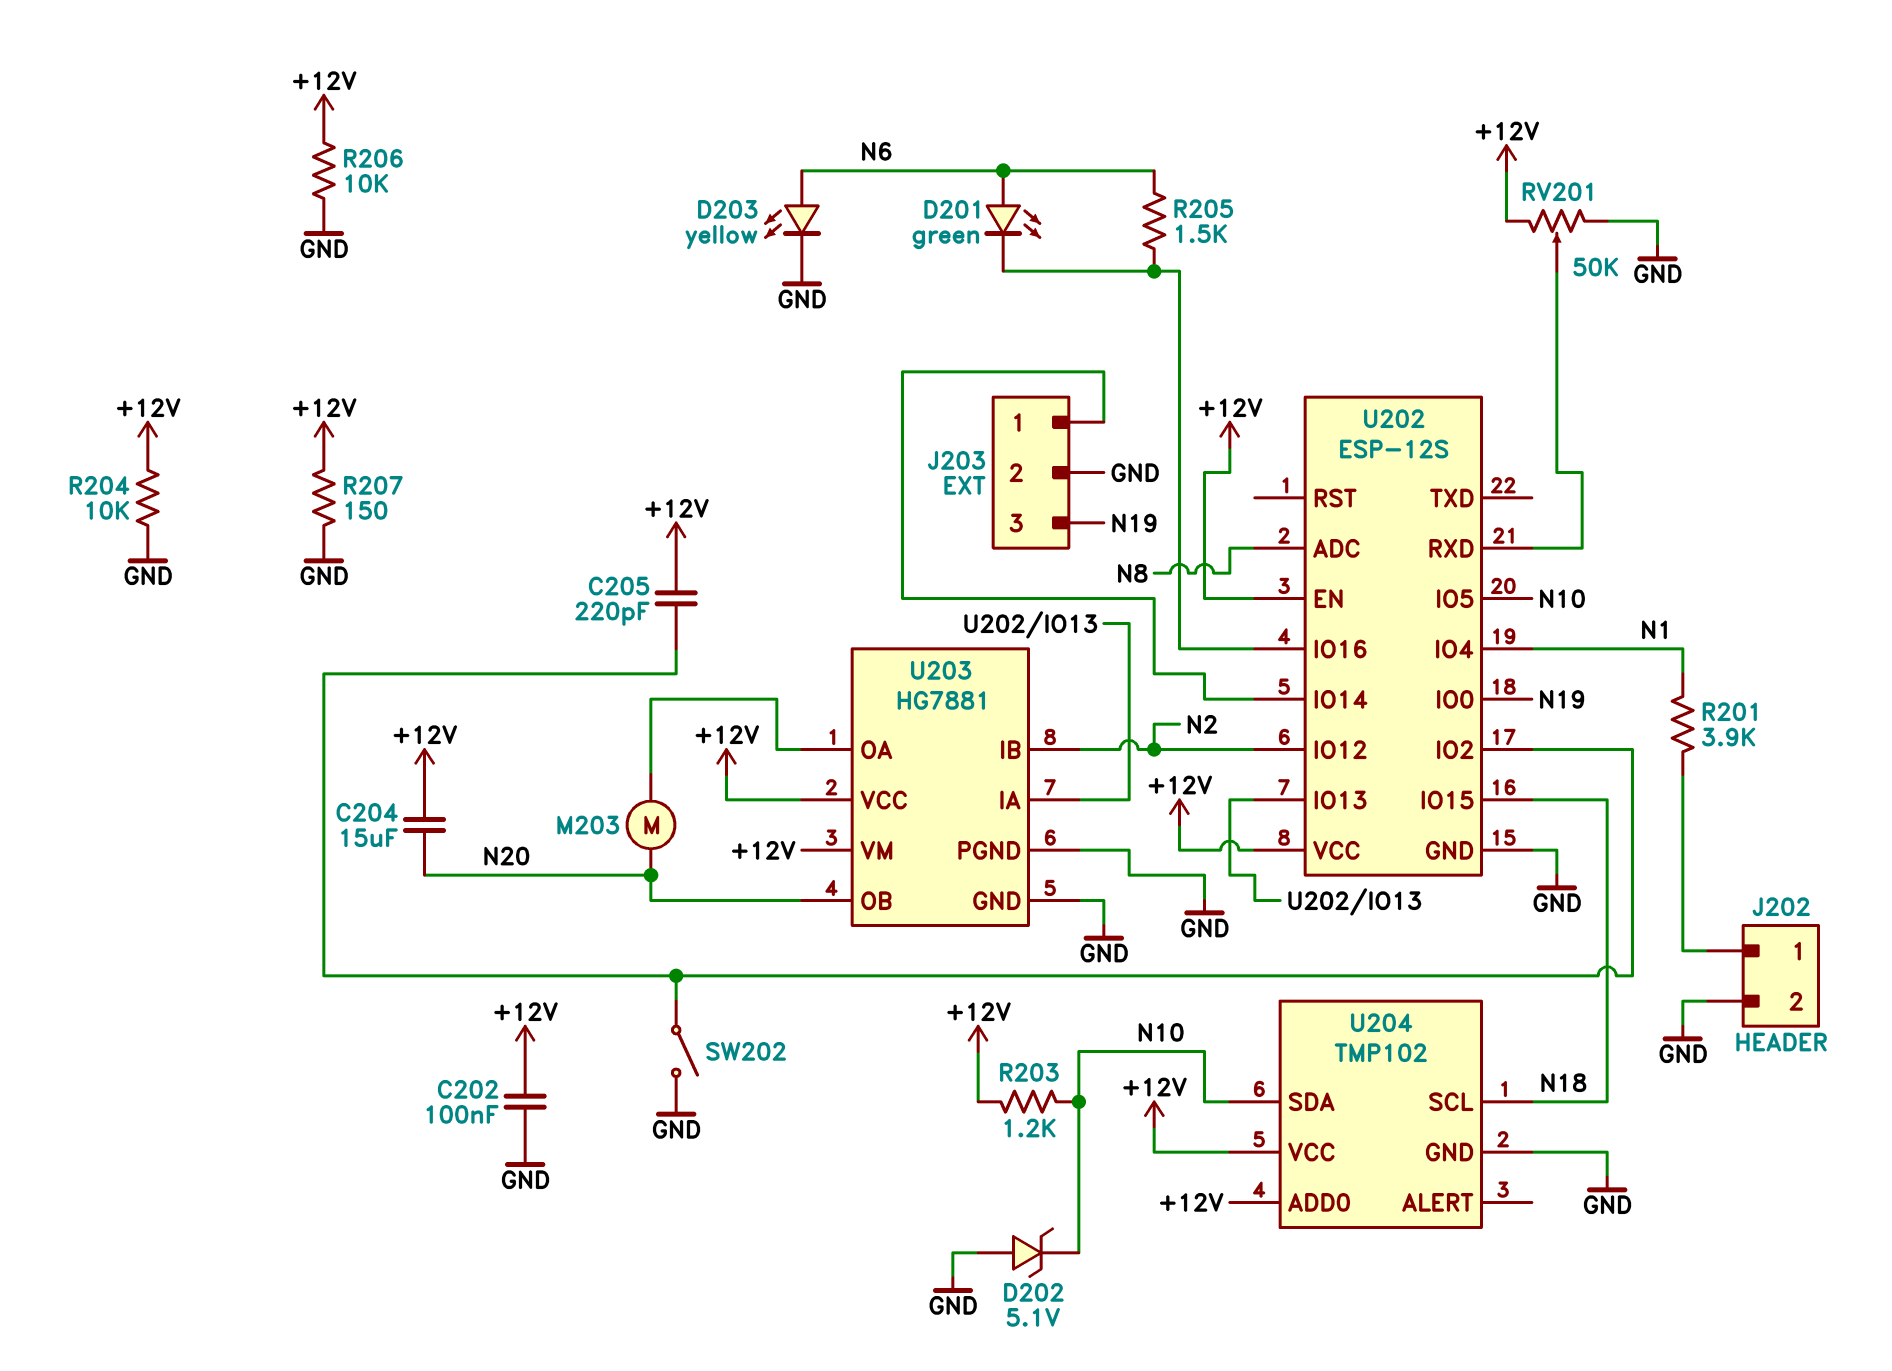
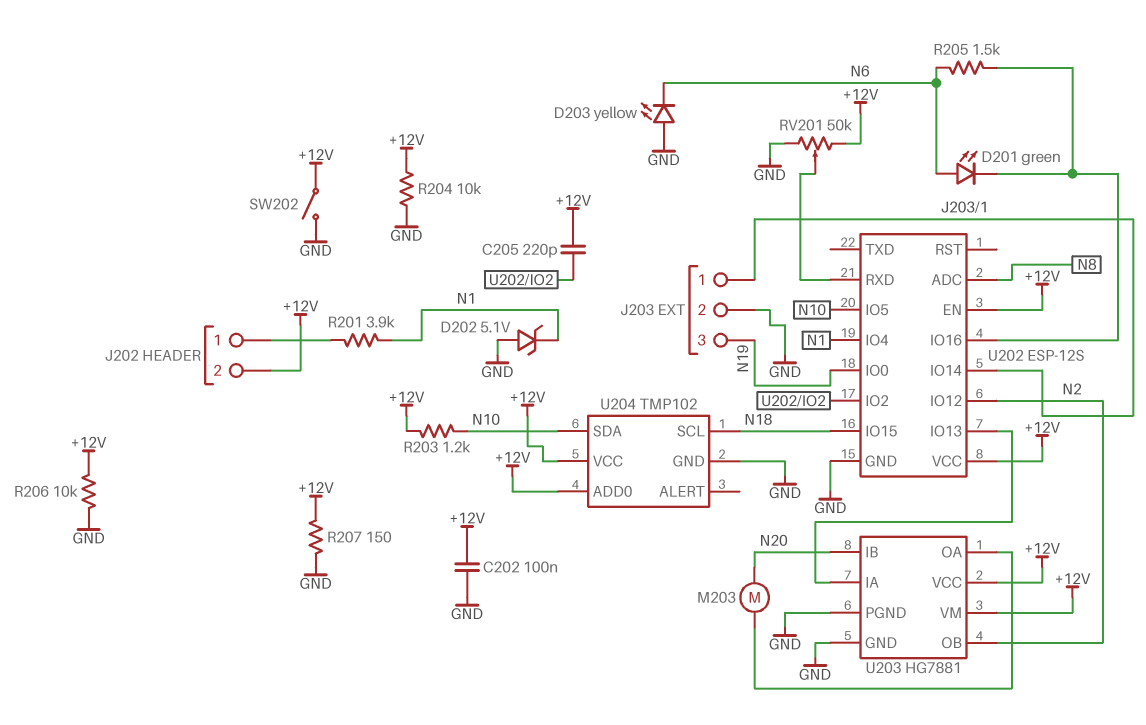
C204: 15uF (+12V, N20) -> none
D202: zener 5.1V (A GND, K N10) -> zener 5.1V (A GND, K N1)
D203: LED yellow (A N6, K GND) -> LED yellow (A GND, K N6)
J202 pin 2: GND -> +12V
SW202: switch (GND, U202/IO2) -> switch (+12V, GND)
U203 pin IB: N2 -> N20
U203 pin OB: N20 -> N2

